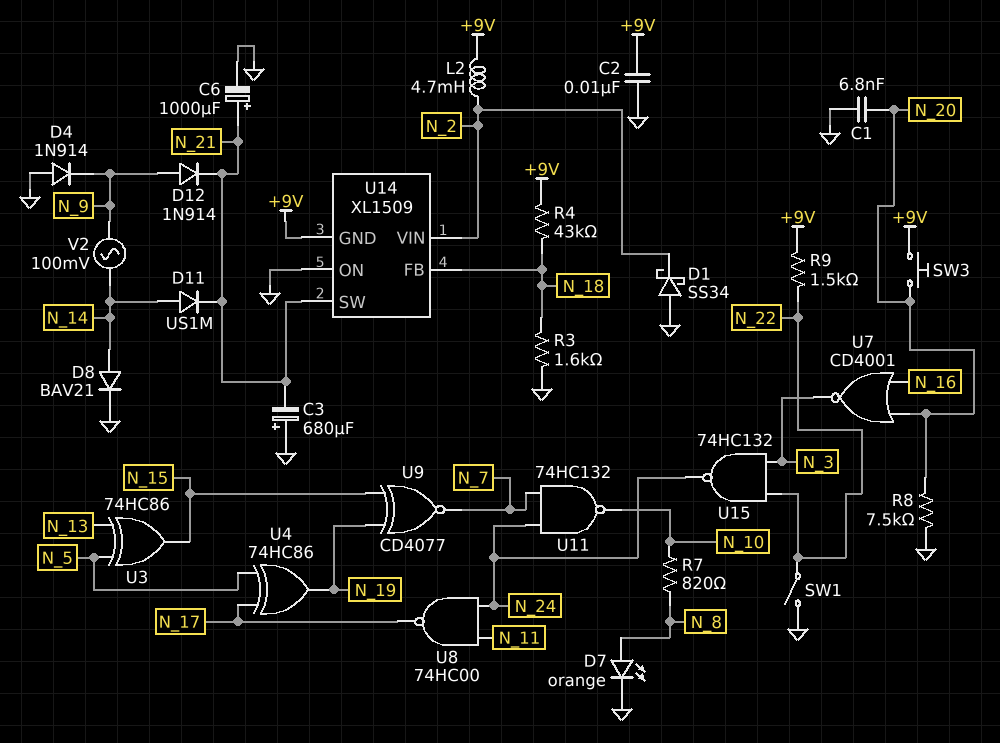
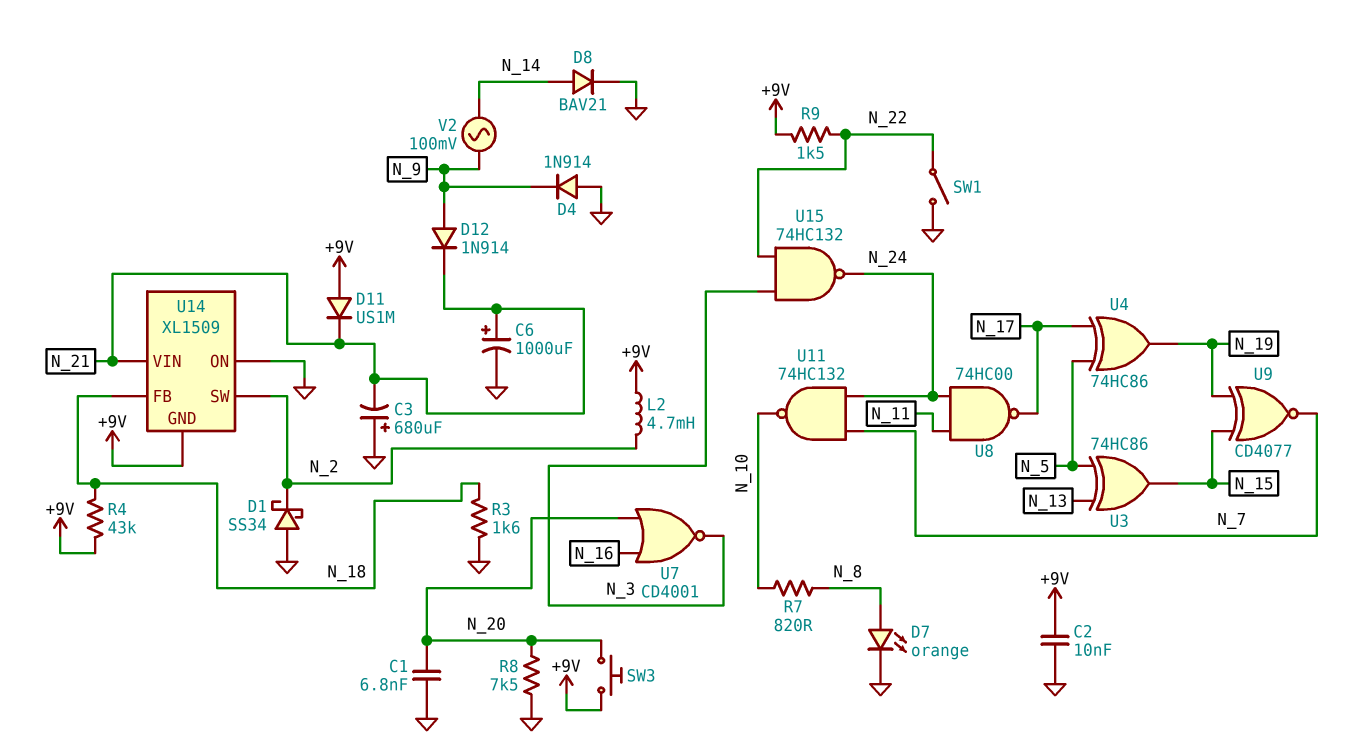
D11: diode US1M (A N_14, K N_21) -> diode US1M (A +9V, K N_21)
U14 pin SW: N_21 -> N_2
U14 pin VIN: N_2 -> N_21

